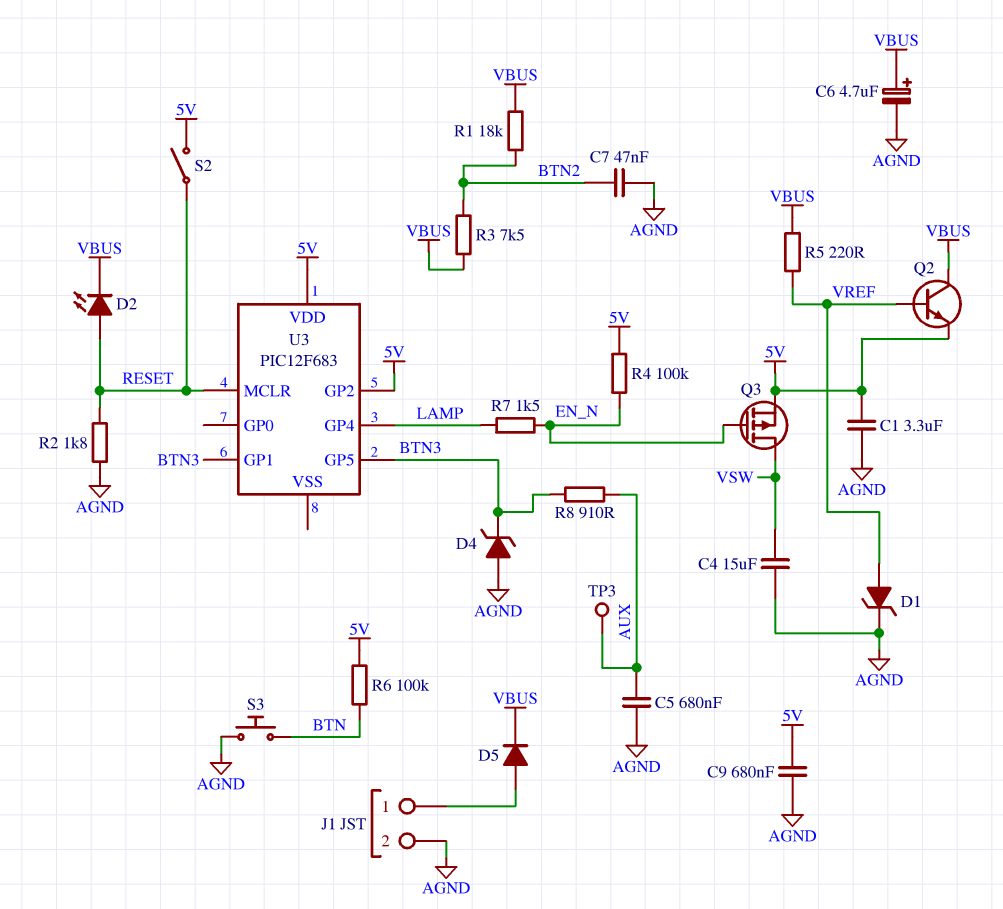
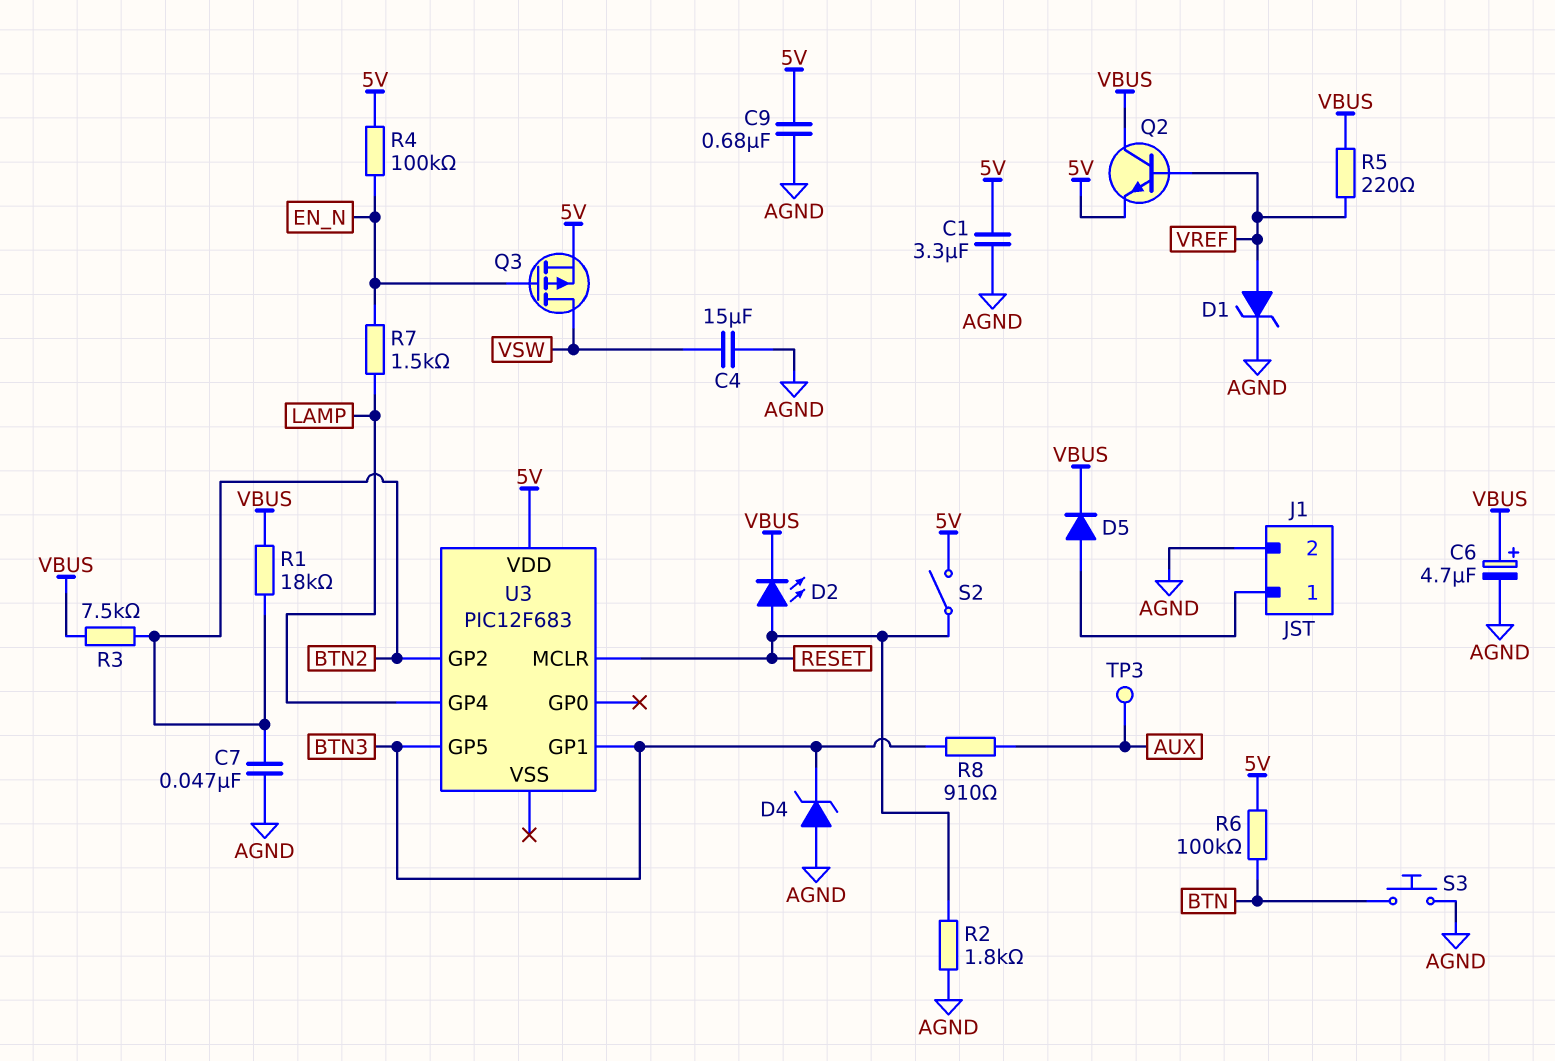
C5: 680nF (AGND, AUX) -> none
U3 pin GP2: 5V -> BTN2

